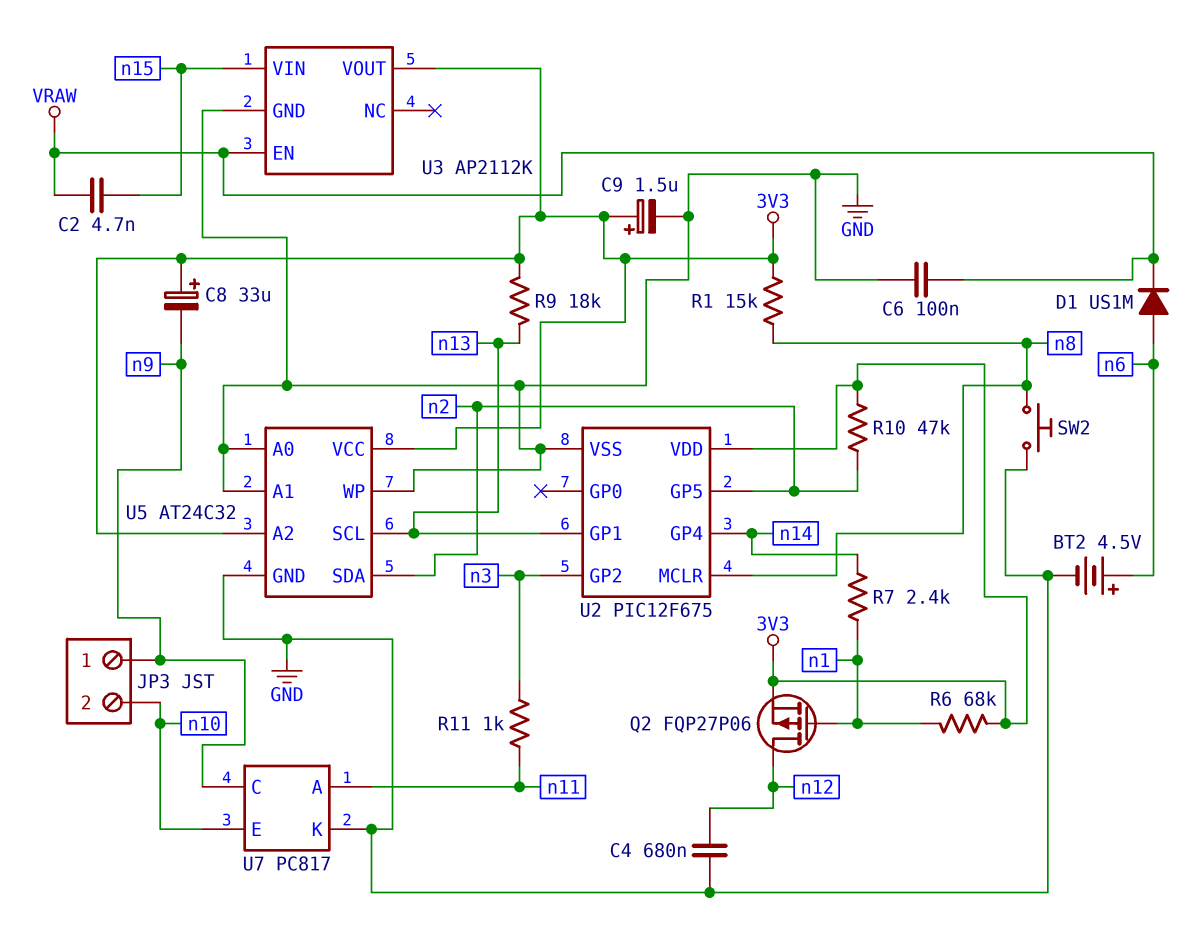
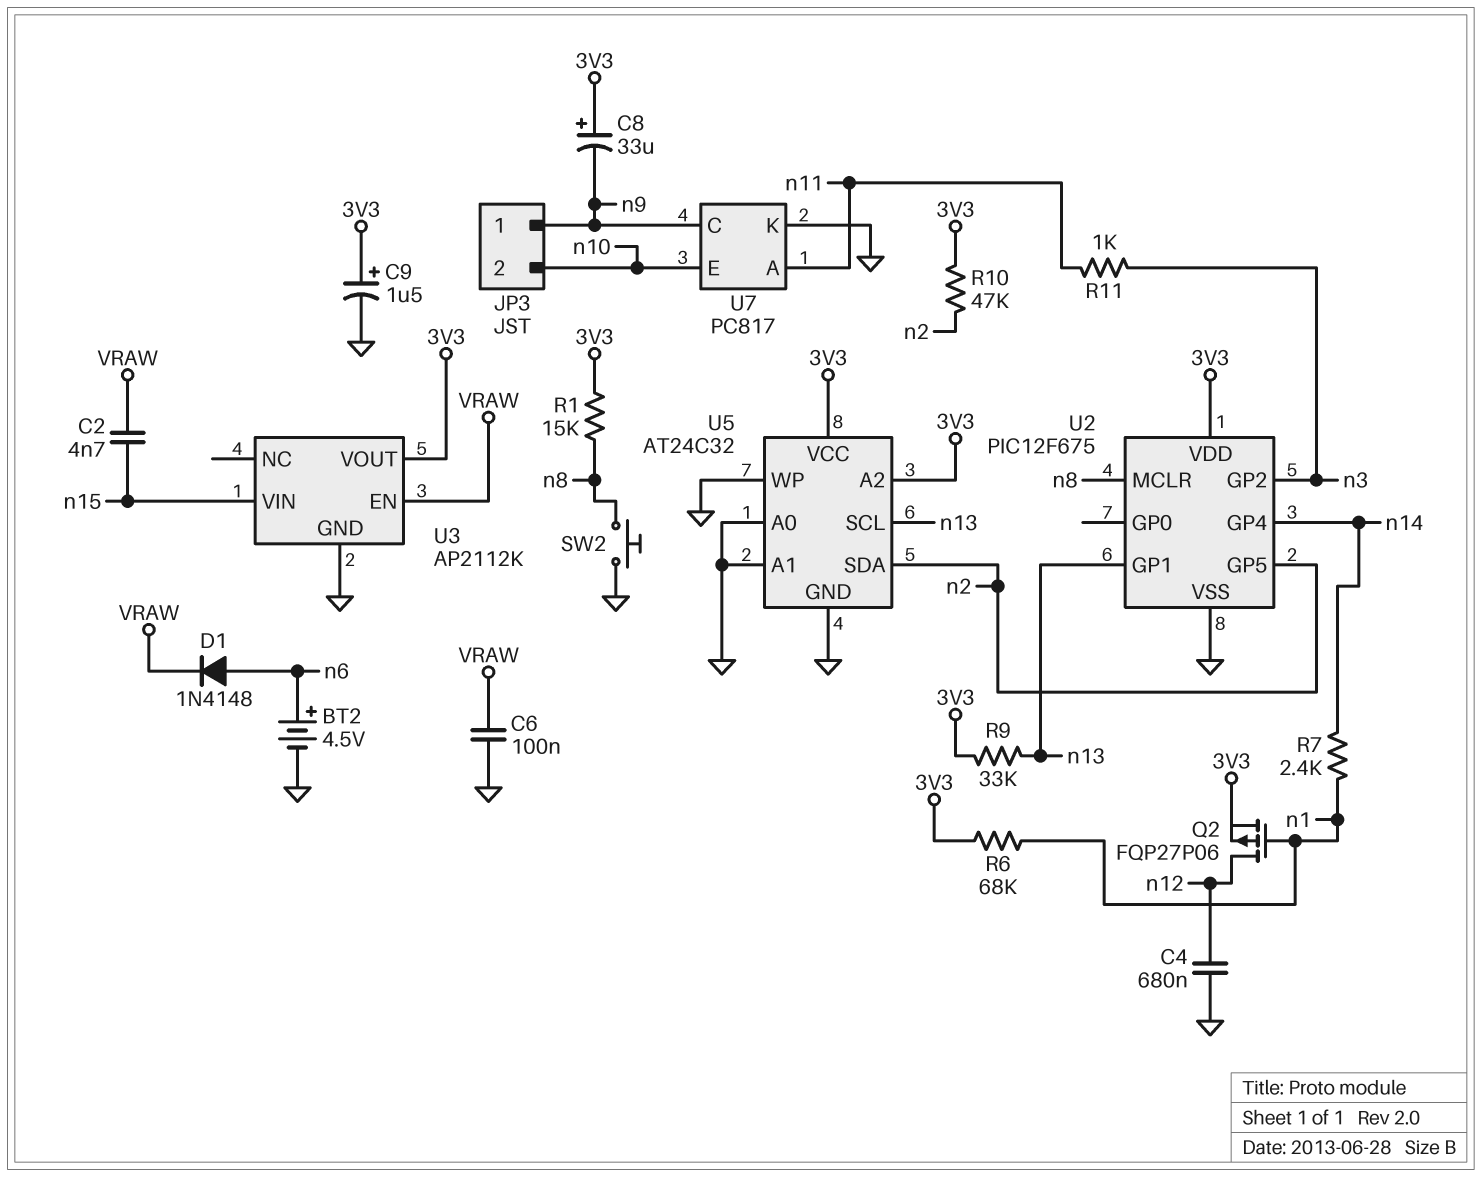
D1: diode US1M (A n6, K VRAW) -> diode 1N4148 (A n6, K VRAW)
R9: 18k (3V3, n13) -> 33k (3V3, n13)

